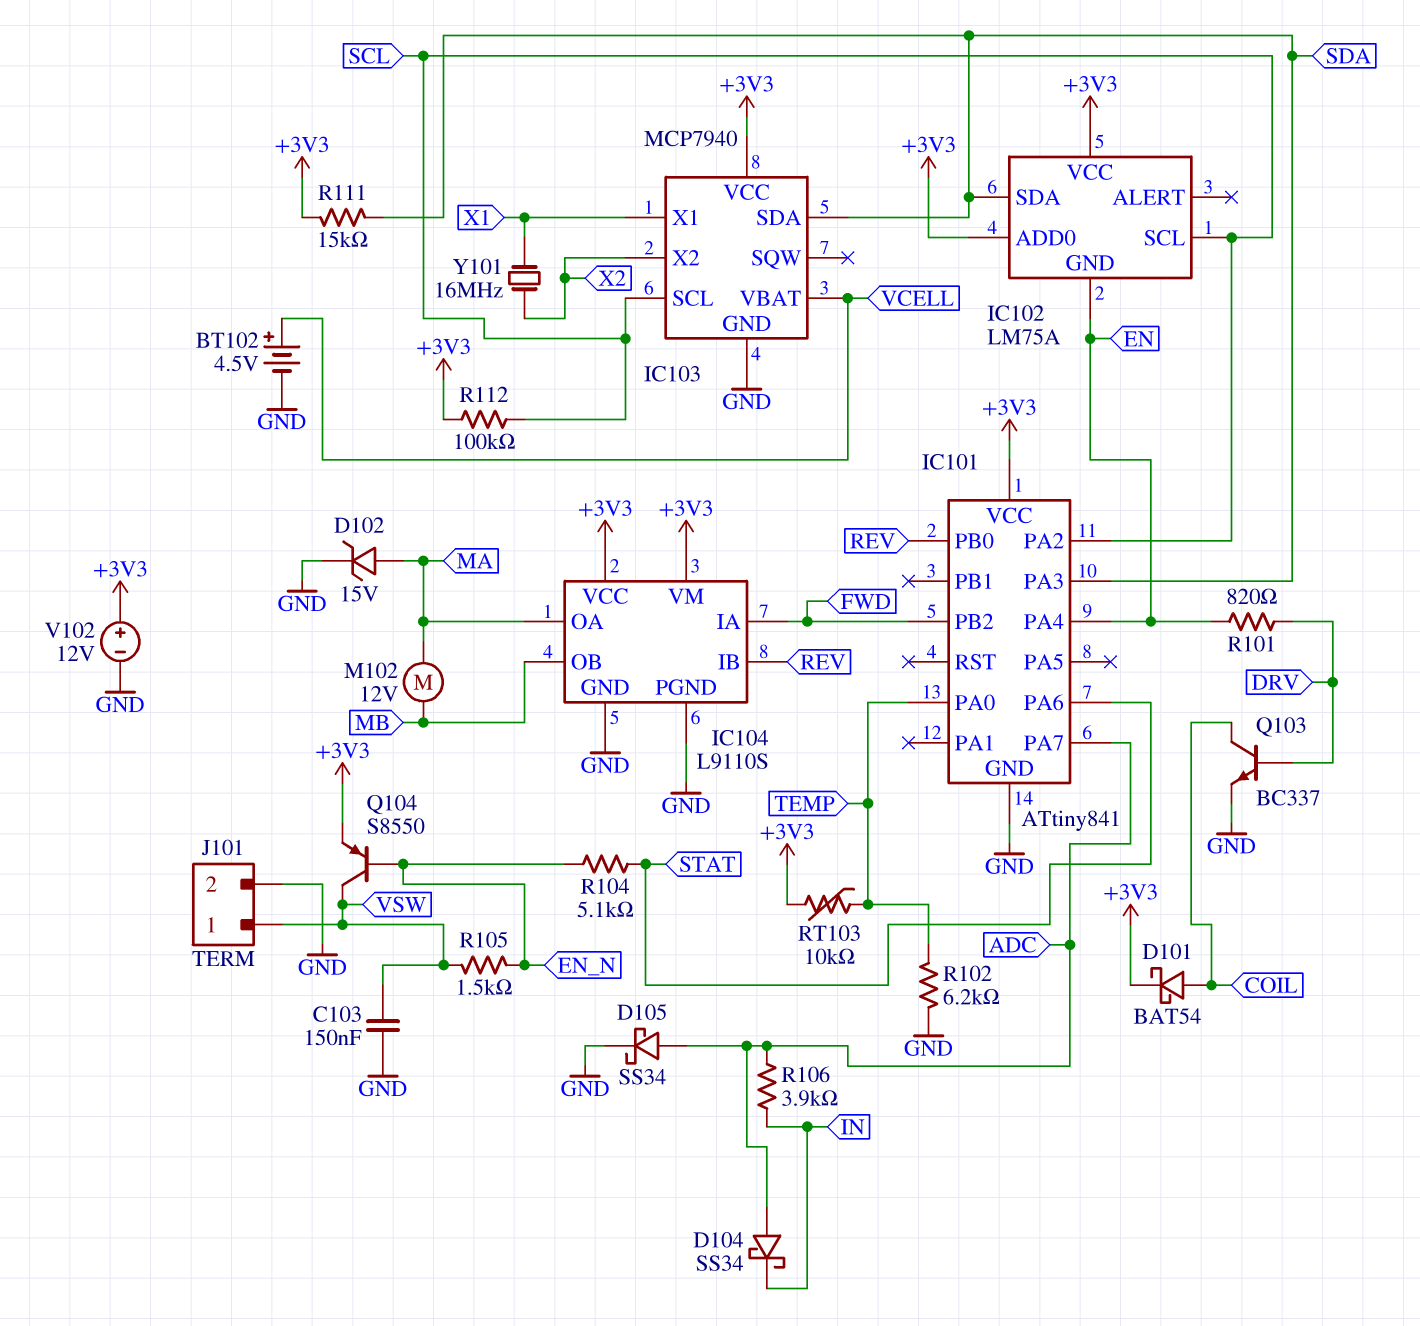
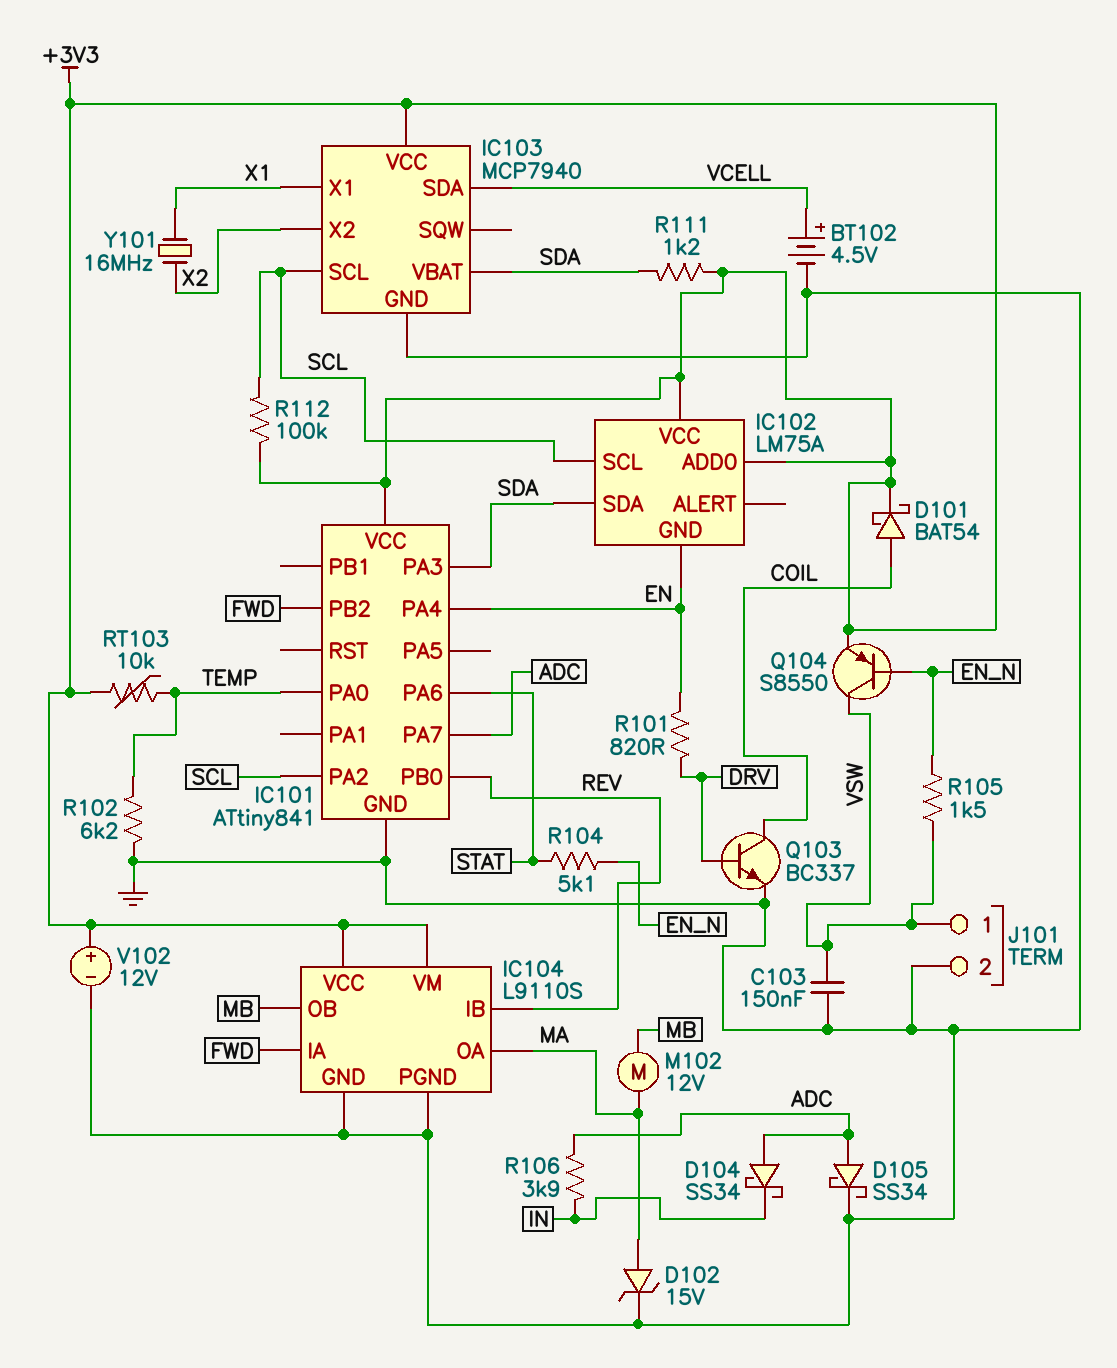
IC103 pin SDA: SDA -> VCELL
IC103 pin VBAT: VCELL -> SDA
R111: 15k (+3V3, SDA) -> 1.2k (+3V3, SDA)

